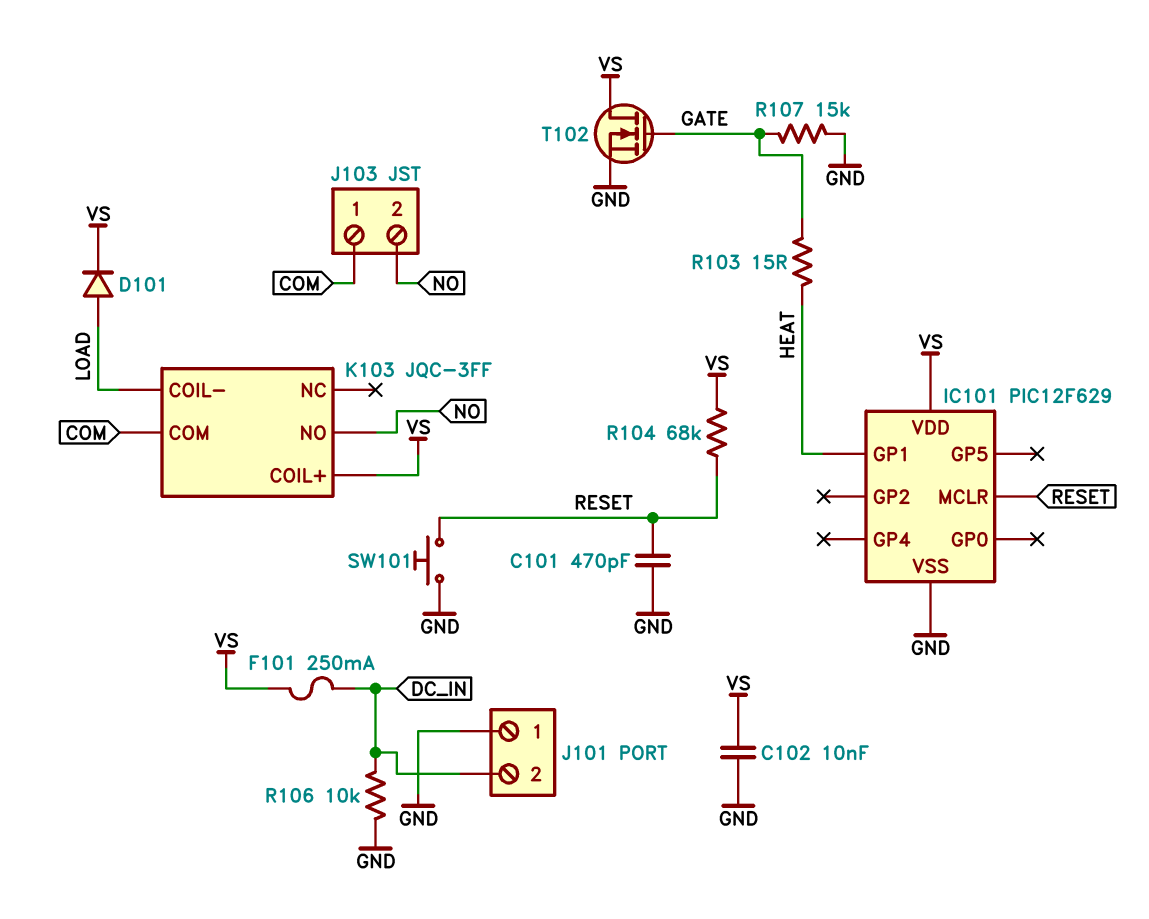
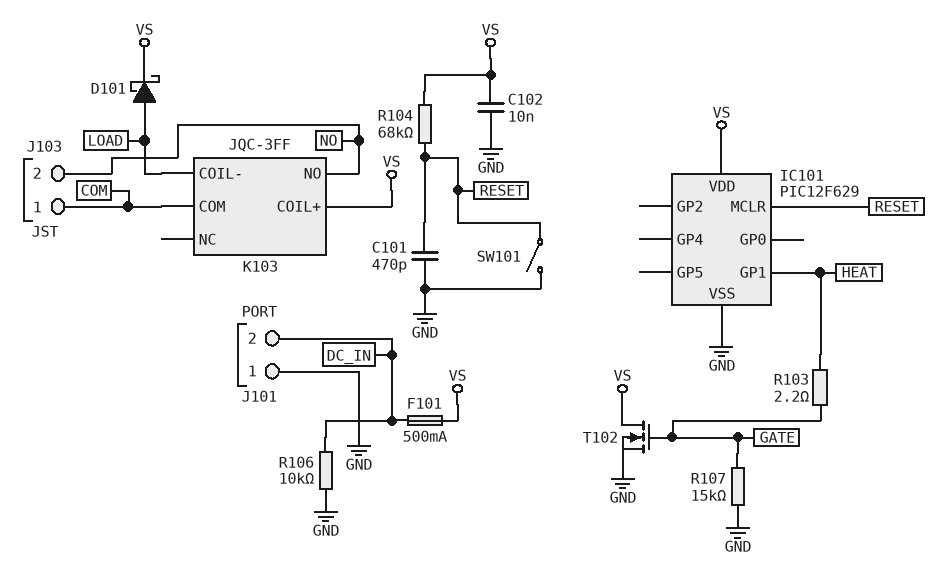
D101: diode (A LOAD, K VS) -> schottky (A LOAD, K VS)
F101: 250mA (DC_IN, VS) -> 500mA (DC_IN, VS)
R103: 15 (GATE, HEAT) -> 2.2 (GATE, HEAT)
SW101: button (GND, RESET) -> switch (GND, RESET)

